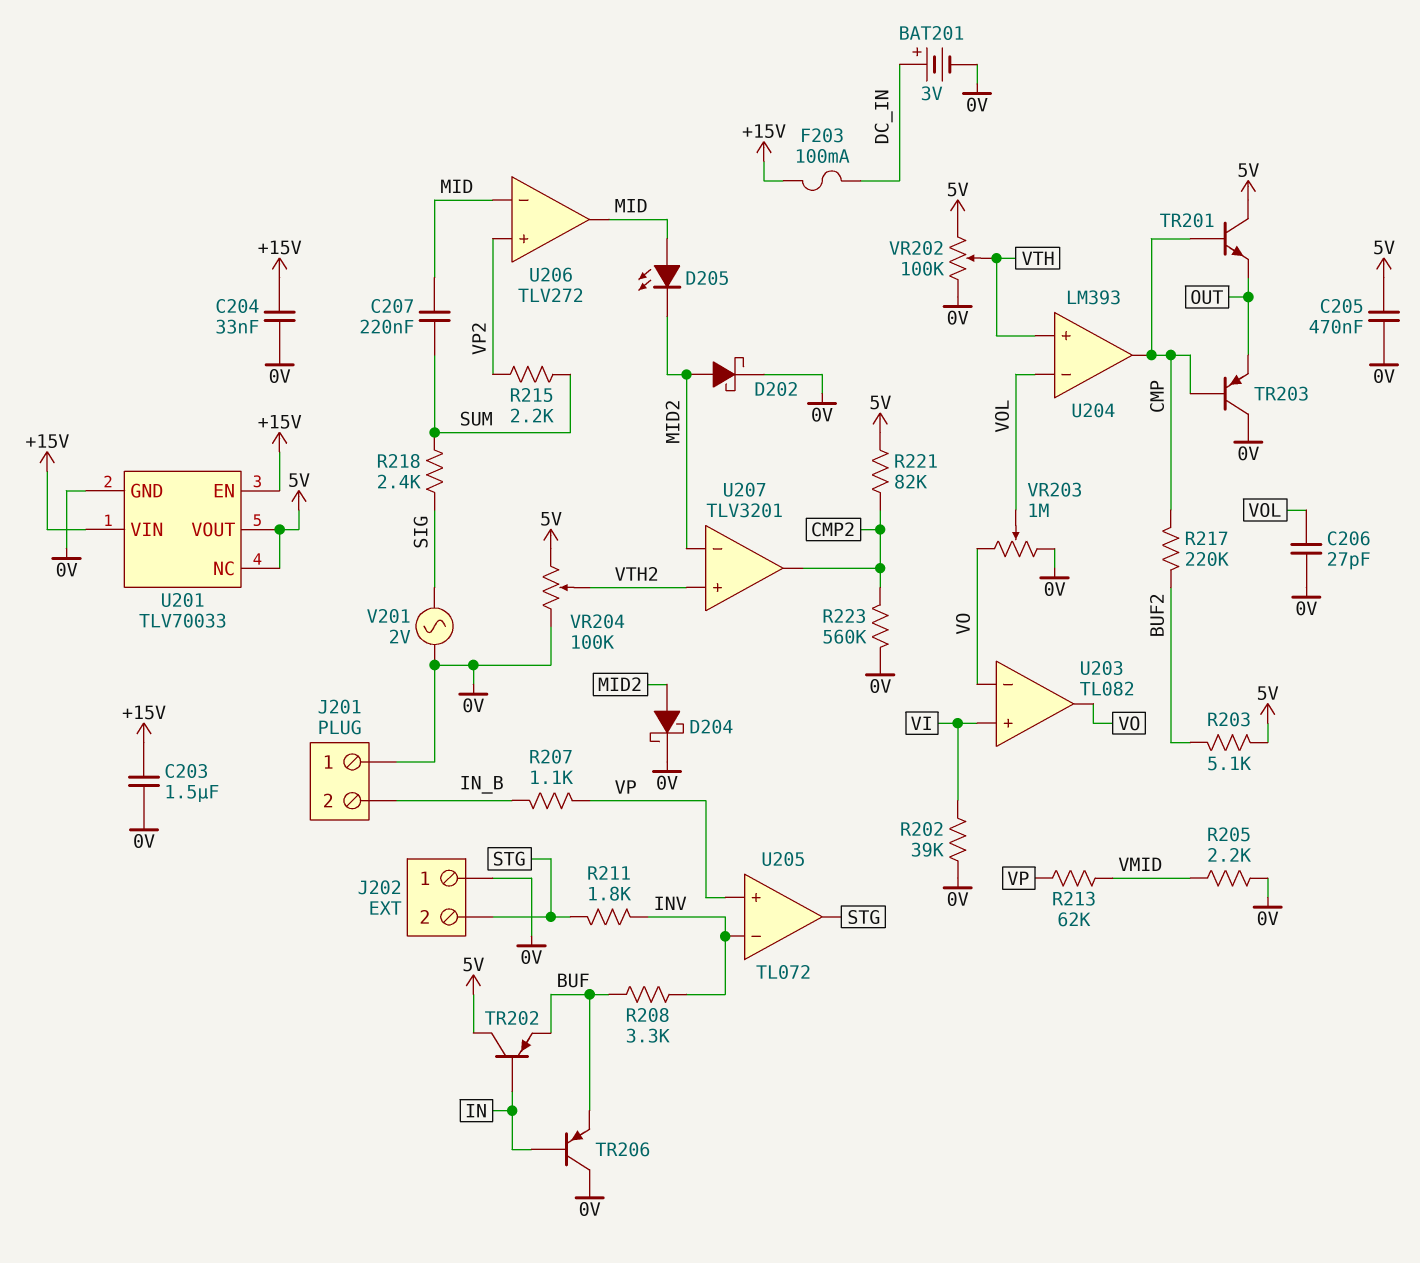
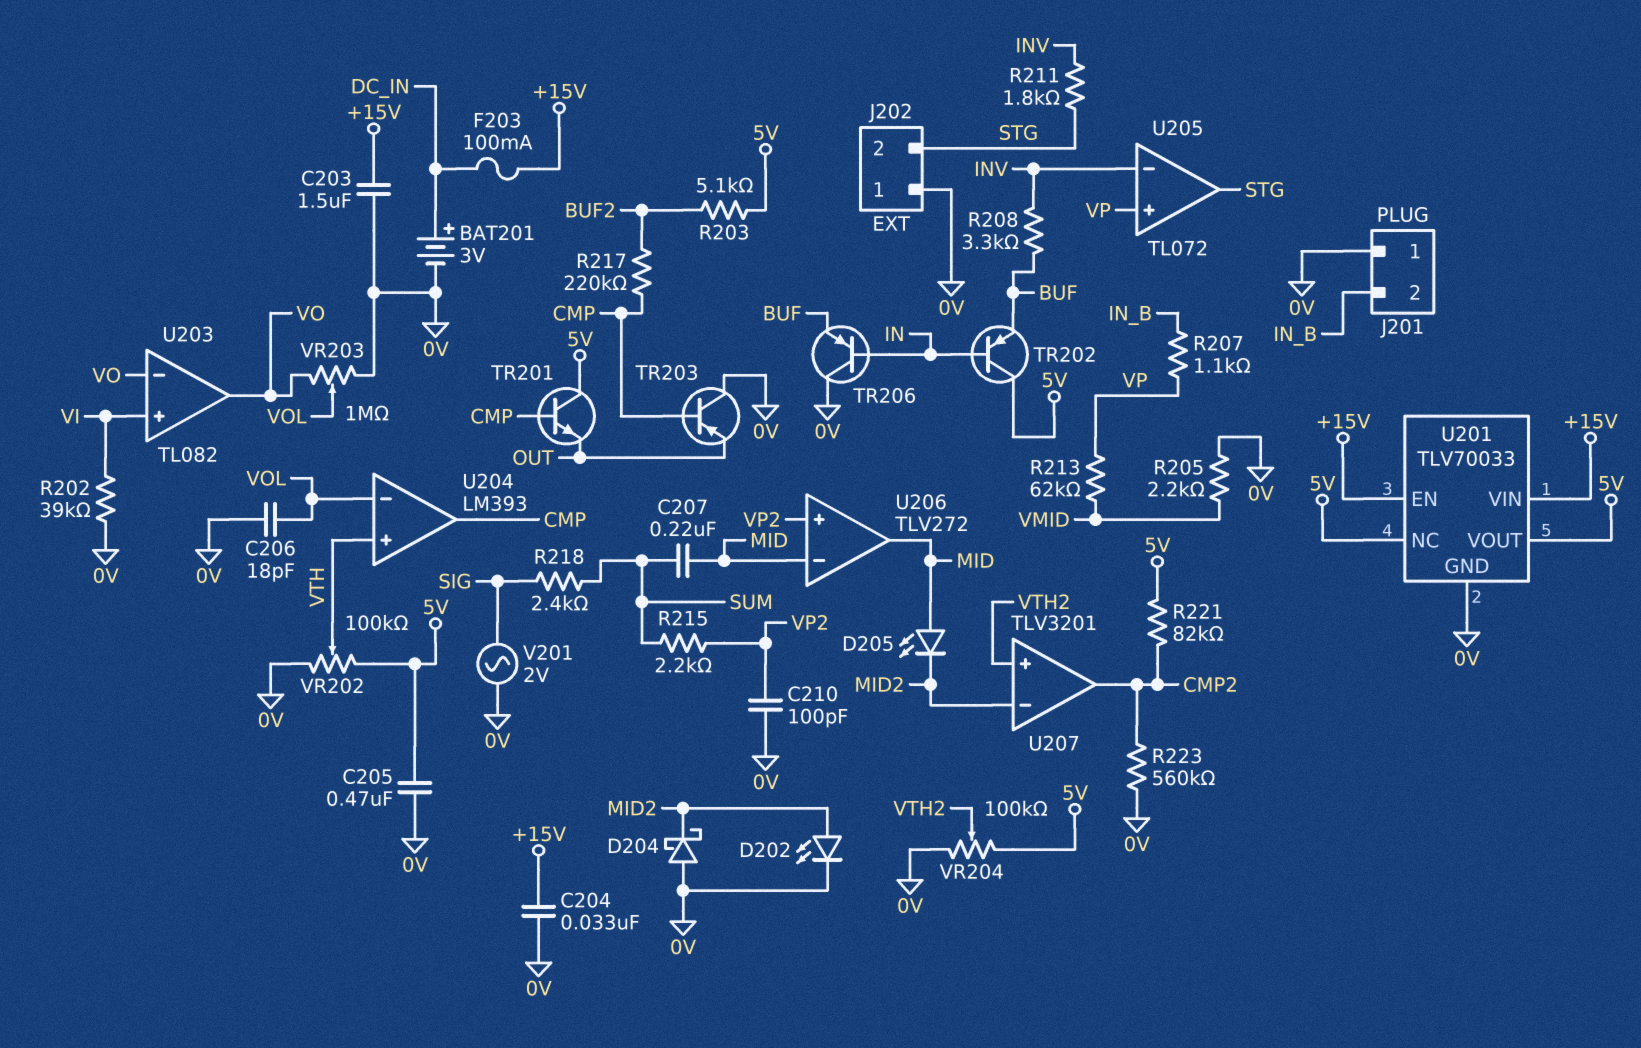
C206: 27pF (0V, VOL) -> 18pF (0V, VOL)
C210: none -> 100pF (0V, VP2)
D202: schottky (A MID2, K 0V) -> LED (A MID2, K 0V)
D204: schottky (A MID2, K 0V) -> schottky (A 0V, K MID2)

